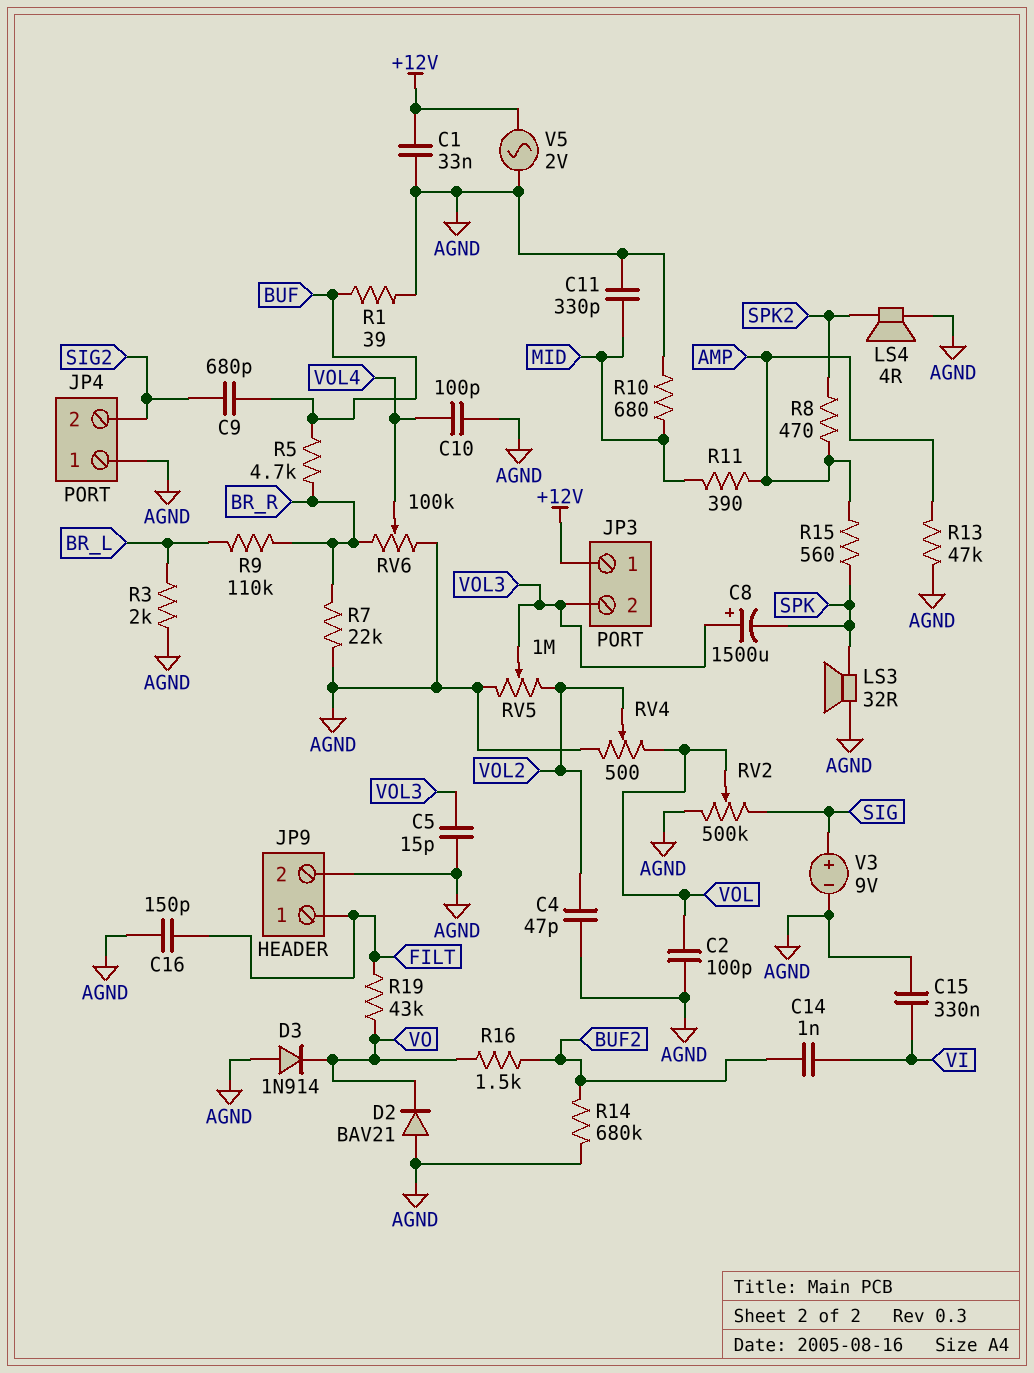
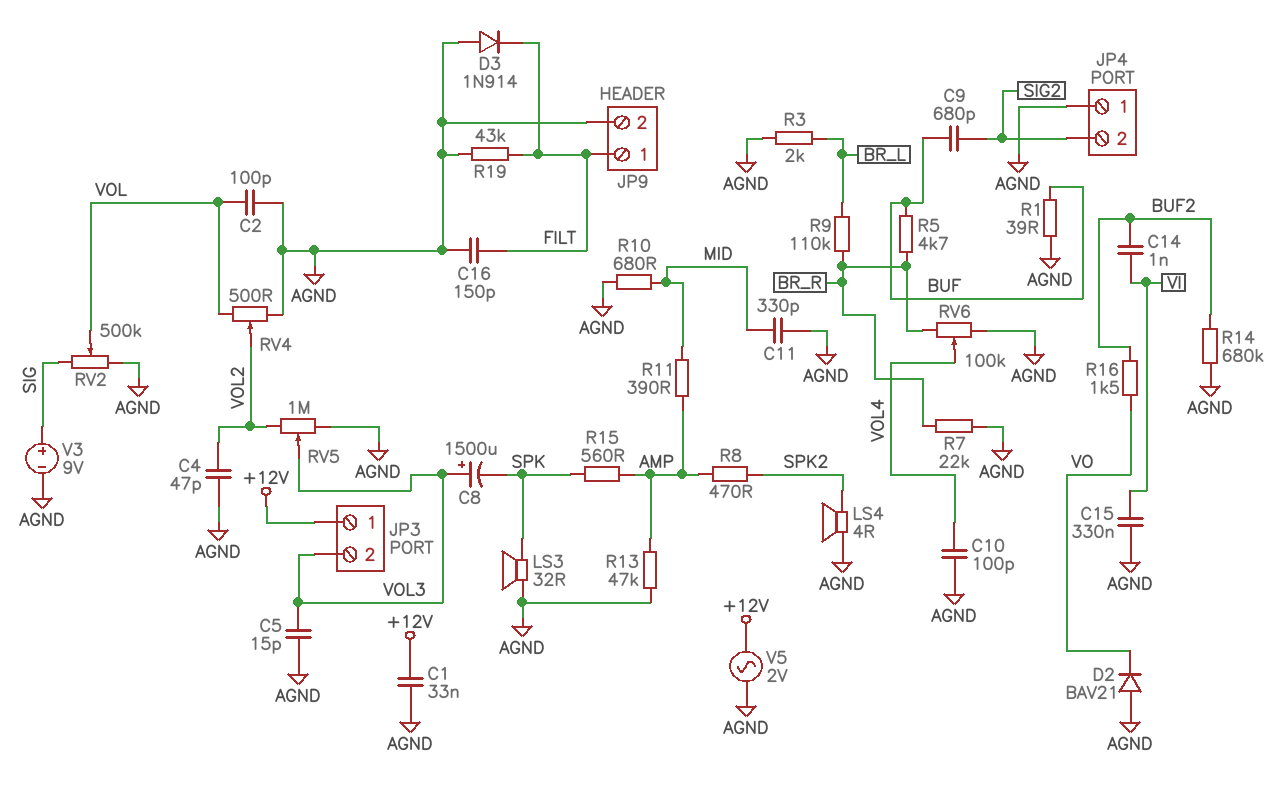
D3: diode 1N914 (A AGND, K VO) -> diode 1N914 (A AGND, K FILT)
R19: 43k (FILT, VO) -> 43k (AGND, FILT)

